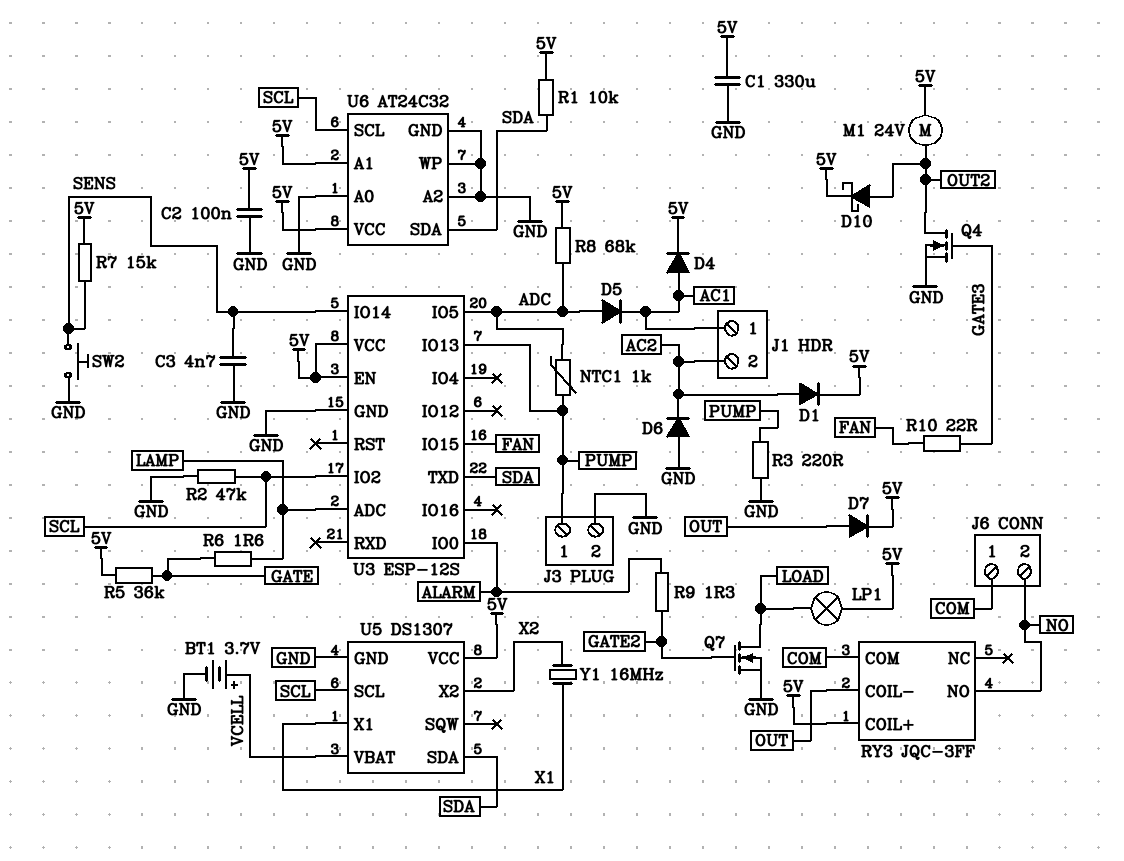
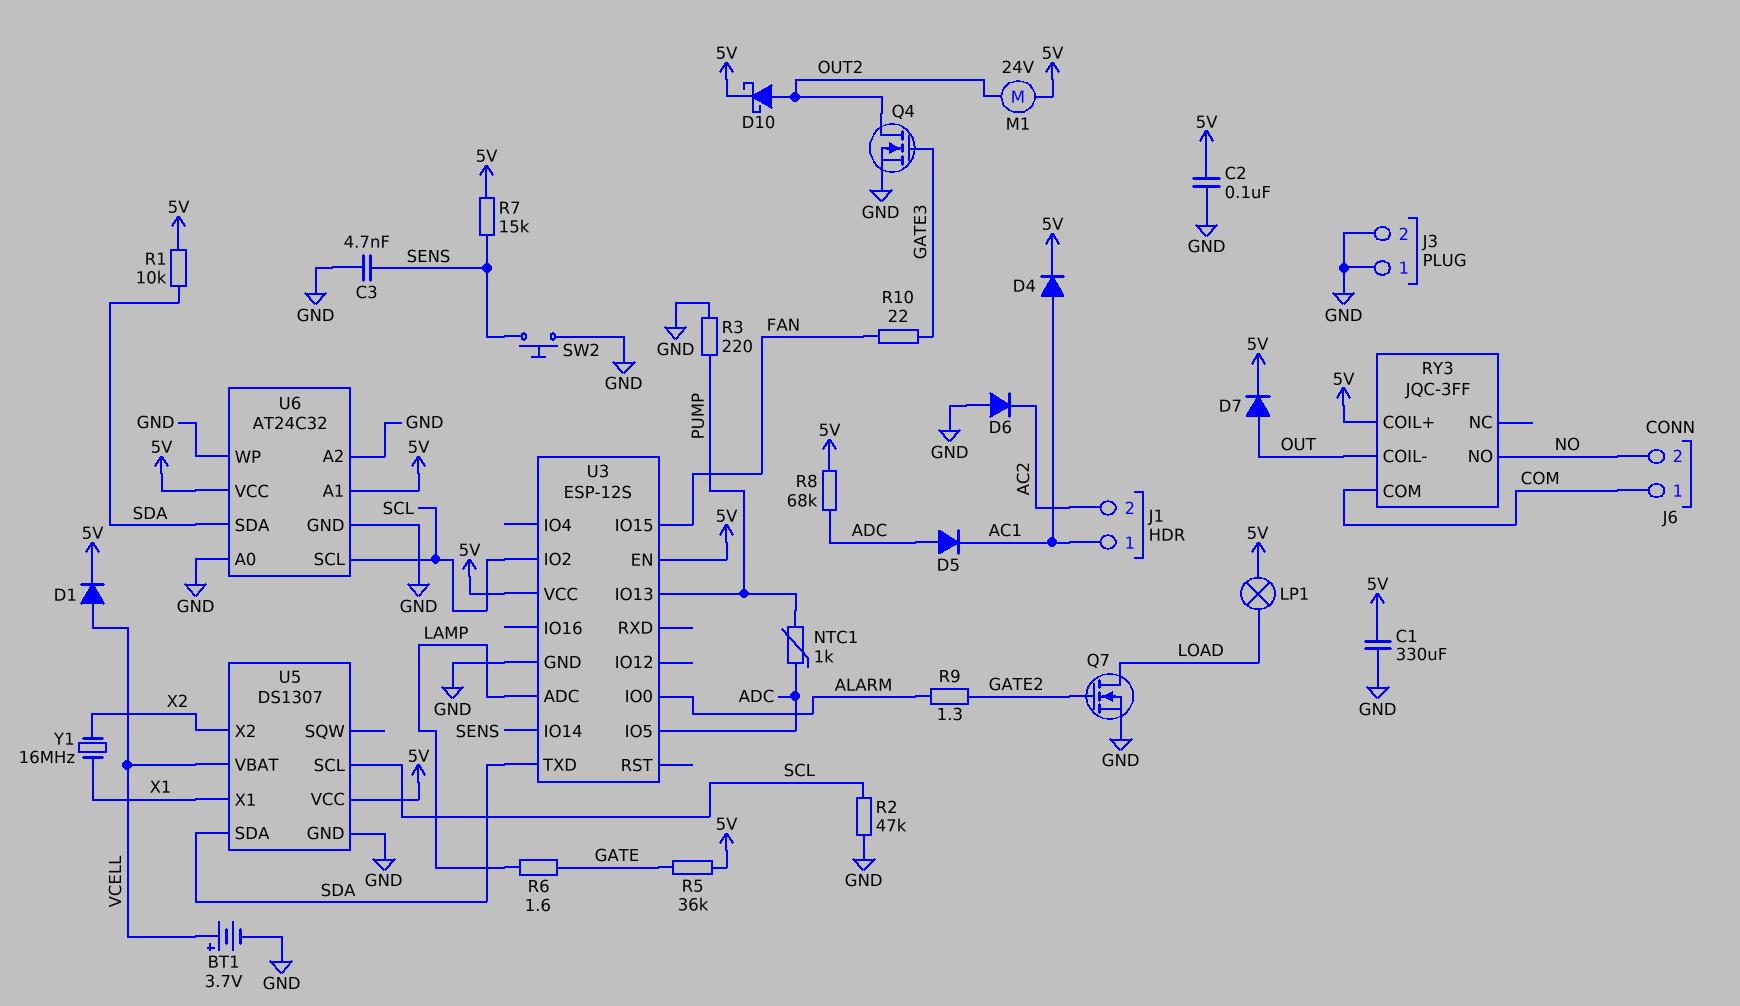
D1: diode (A AC2, K 5V) -> diode (A VCELL, K 5V)
J3 pin 1: PUMP -> GND

